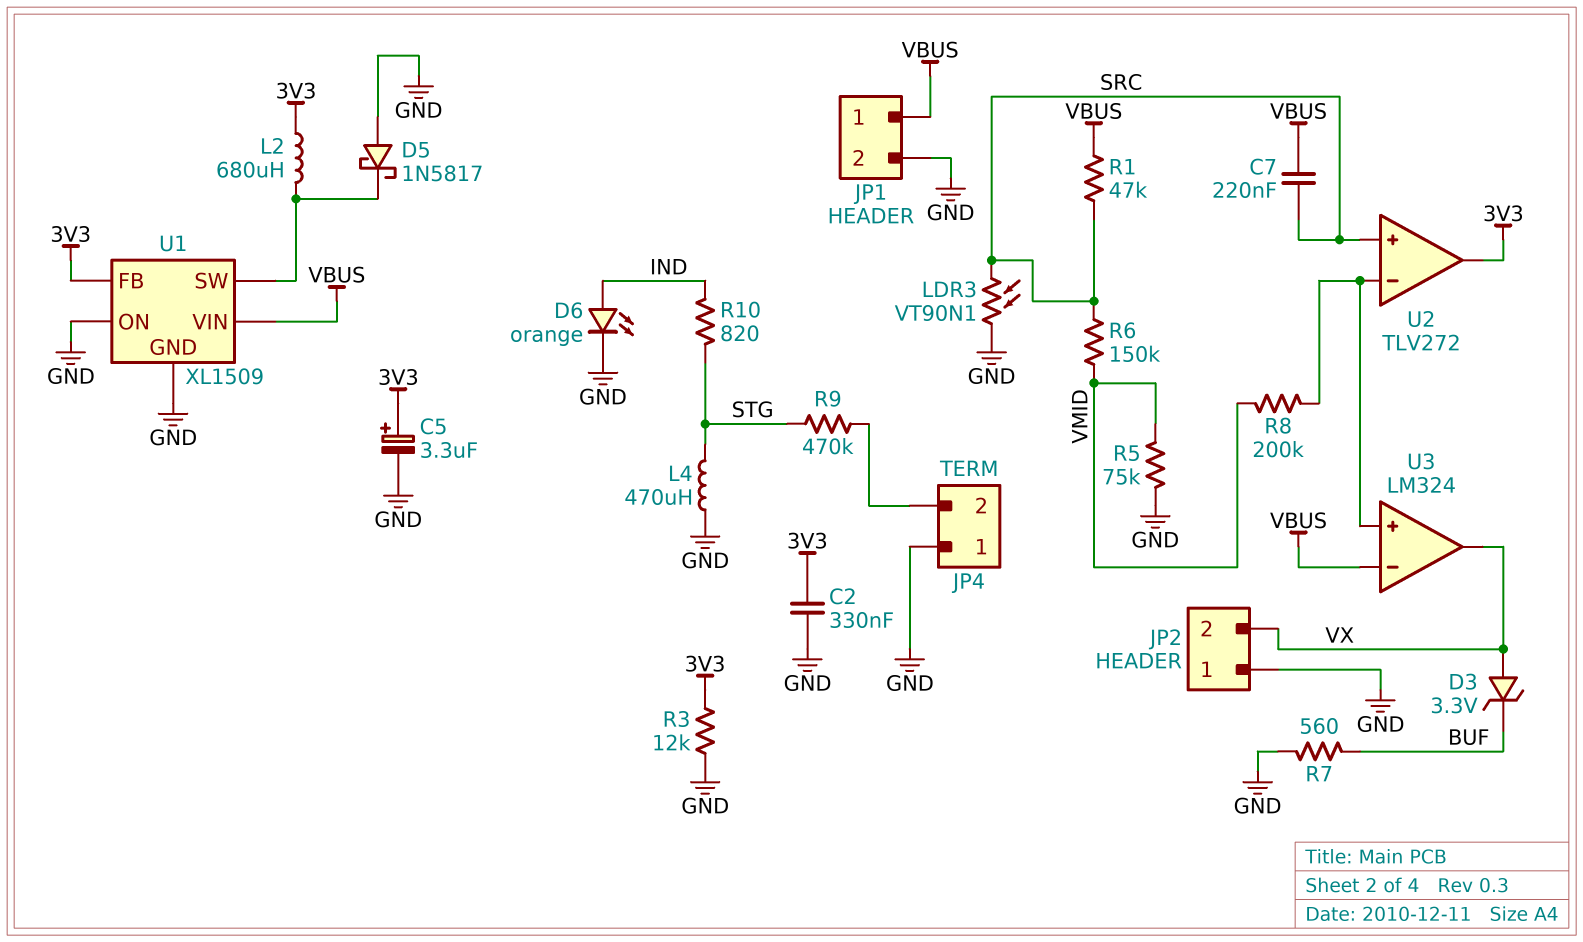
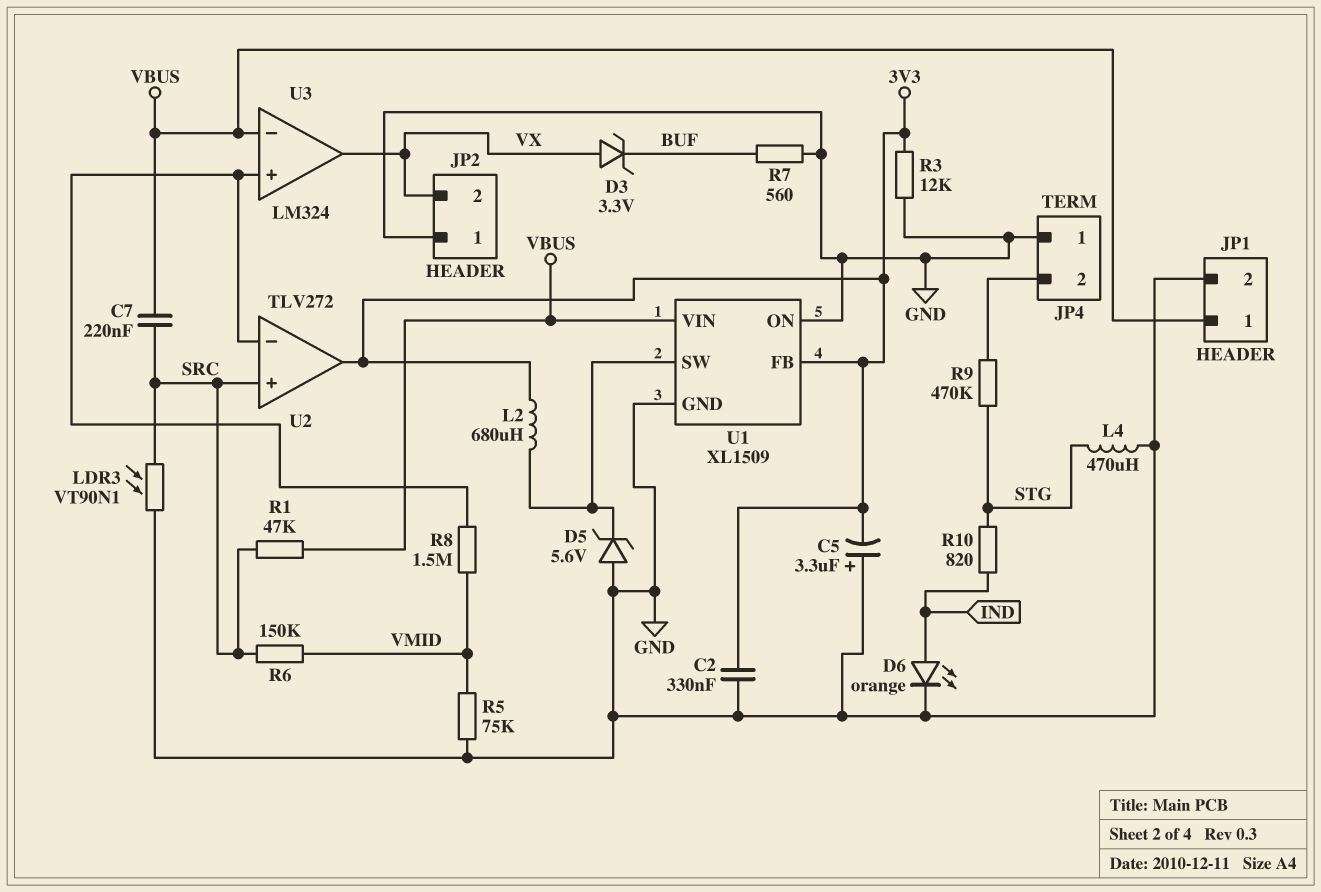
C5: 3.3uF (plus 3V3, minus GND) -> 3.3uF (plus GND, minus 3V3)
D5: schottky 1N5817 (A GND, K U1/SW) -> zener 5.6V (A GND, K U1/SW)
R8: 200k (U2/in-, VMID) -> 1.5M (U2/in-, VMID)

